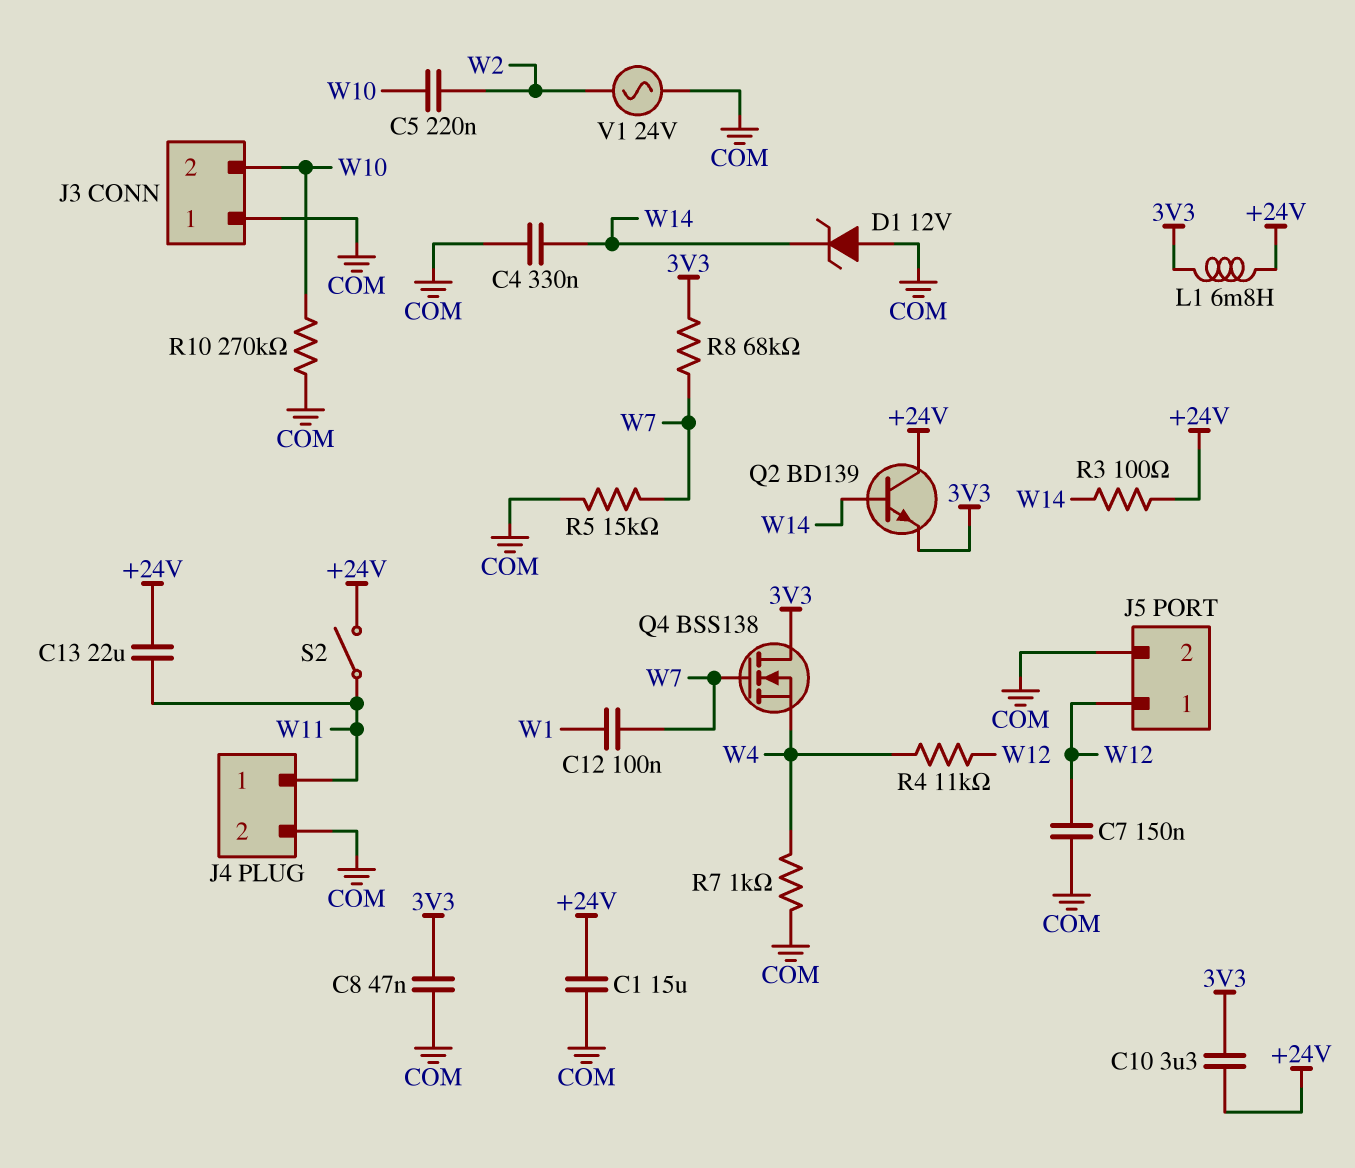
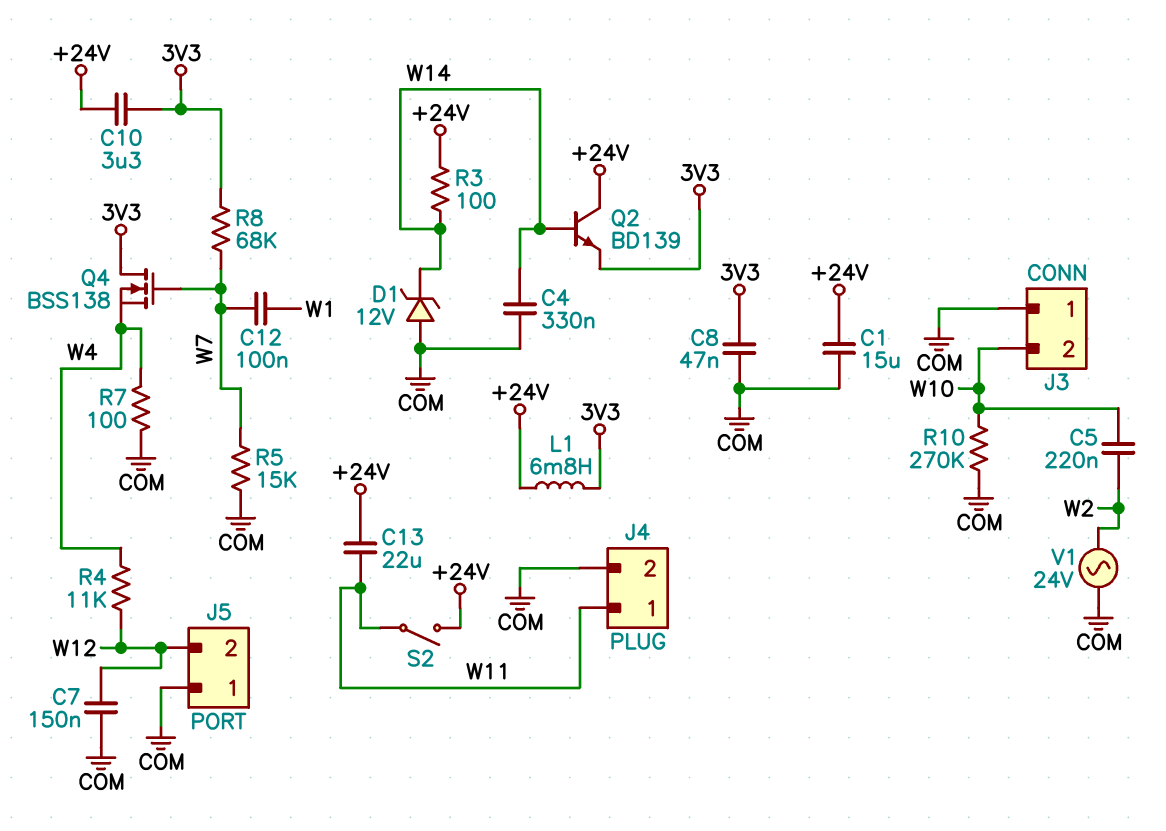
J5 pin 1: W12 -> COM
J5 pin 2: COM -> W12
R7: 1k (COM, W4) -> 100 (COM, W4)

